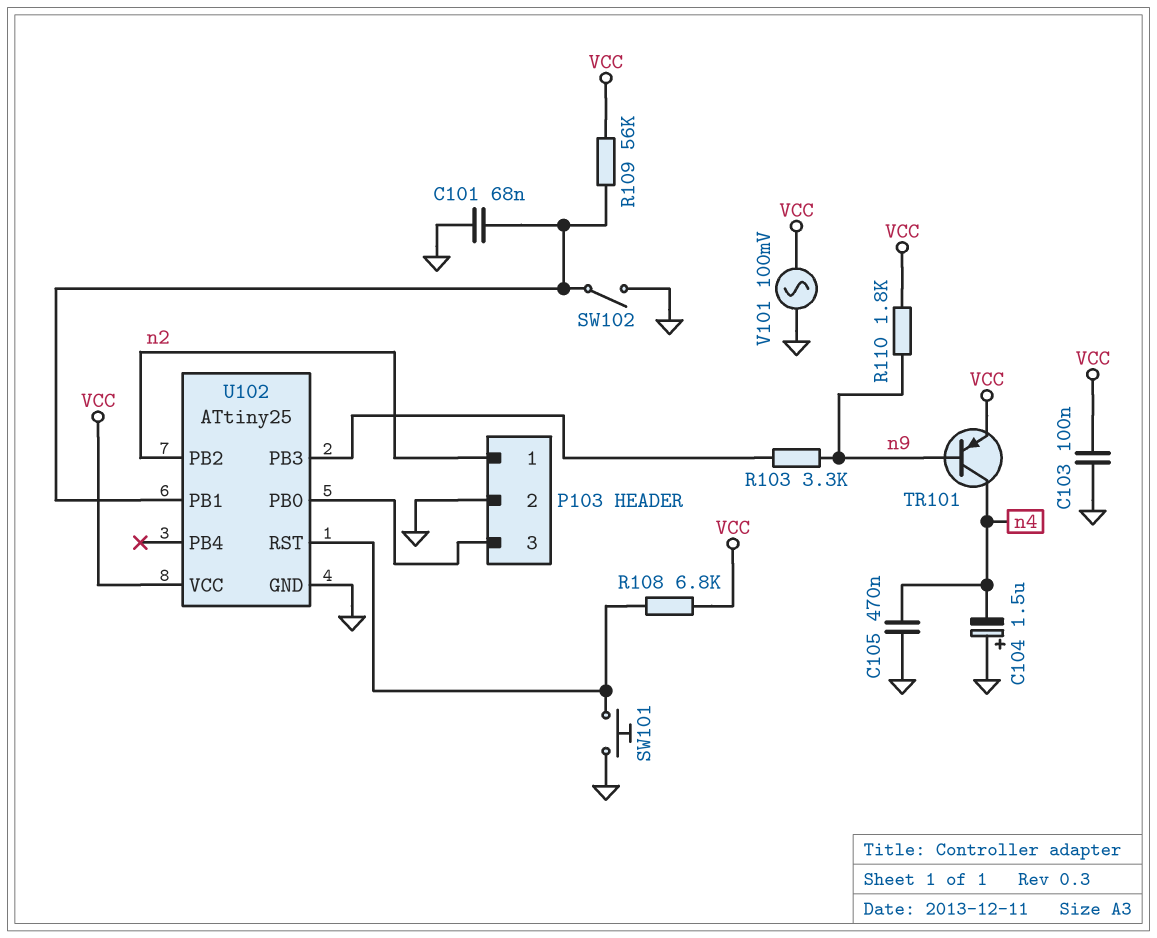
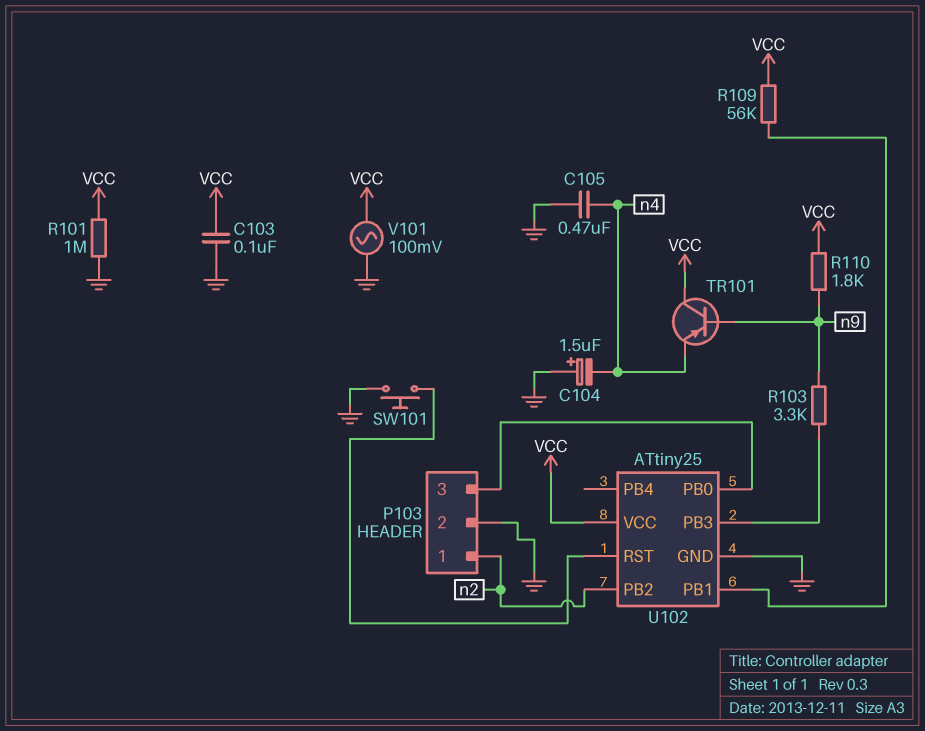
C101: 68nF (GND, U102/PB1) -> none
R101: none -> 1M (GND, VCC)
R108: 6.8k (U102/RST, VCC) -> none
SW102: switch (GND, U102/PB1) -> none
TR101: PNP (B n9, C n4, E VCC) -> PNP (B n9, C VCC, E n4)

